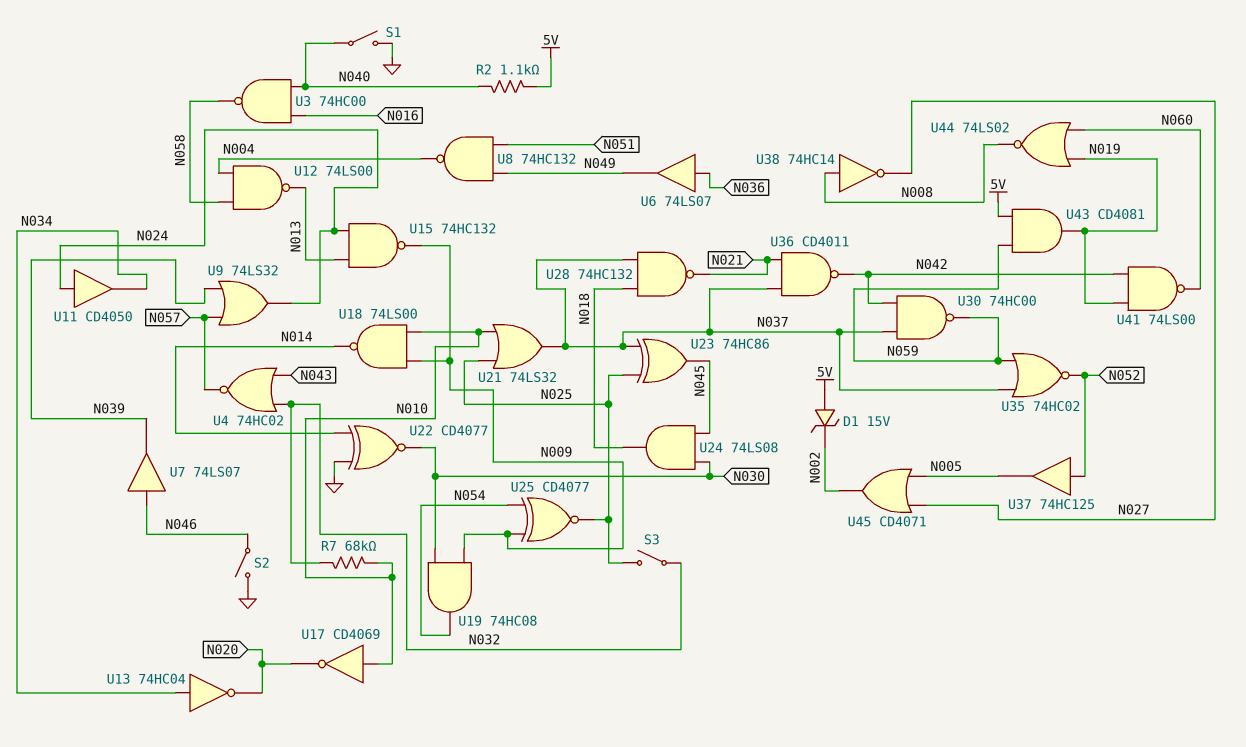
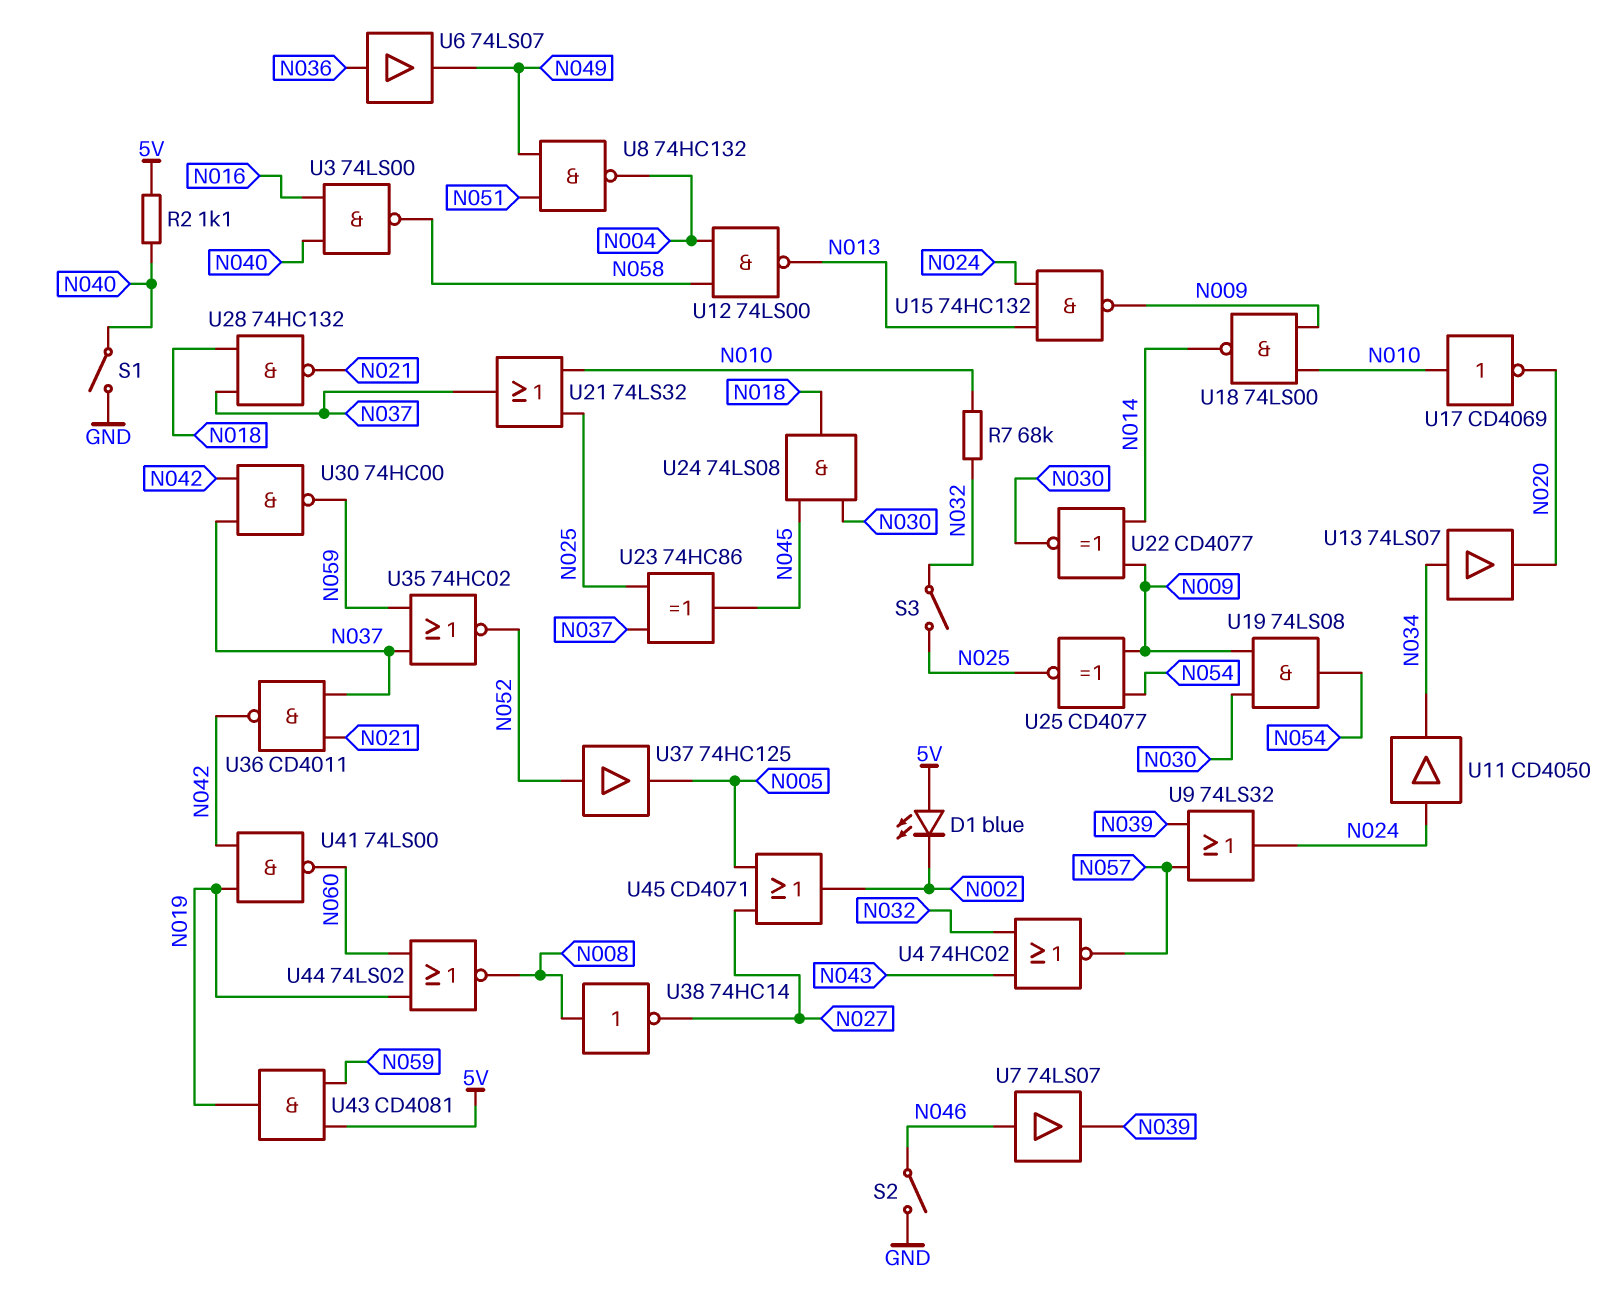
D1: zener 15V (A 5V, K N002) -> LED blue (A 5V, K N002)
U3: NAND 74HC00 (in N016, in N040, out N058) -> NAND 74LS00 (in N016, in N040, out N058)
U13: NOT 74HC04 (in N034, out N020) -> buffer 74LS07 (in N034, out N020)
U19: AND 74HC08 (in N009, in N030, out N054) -> AND 74LS08 (in N009, in N030, out N054)
U22: XNOR CD4077 (in GND, in N014, out N030) -> XNOR CD4077 (in N009, in N014, out N030)

